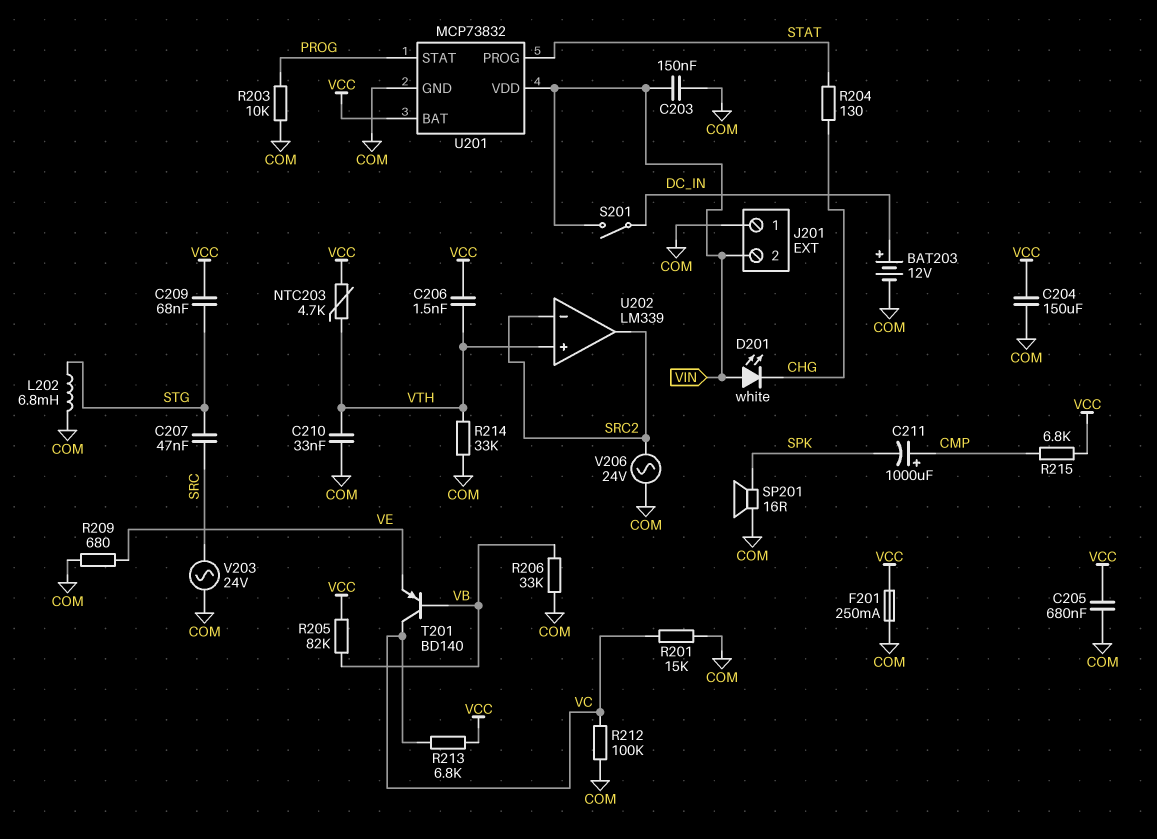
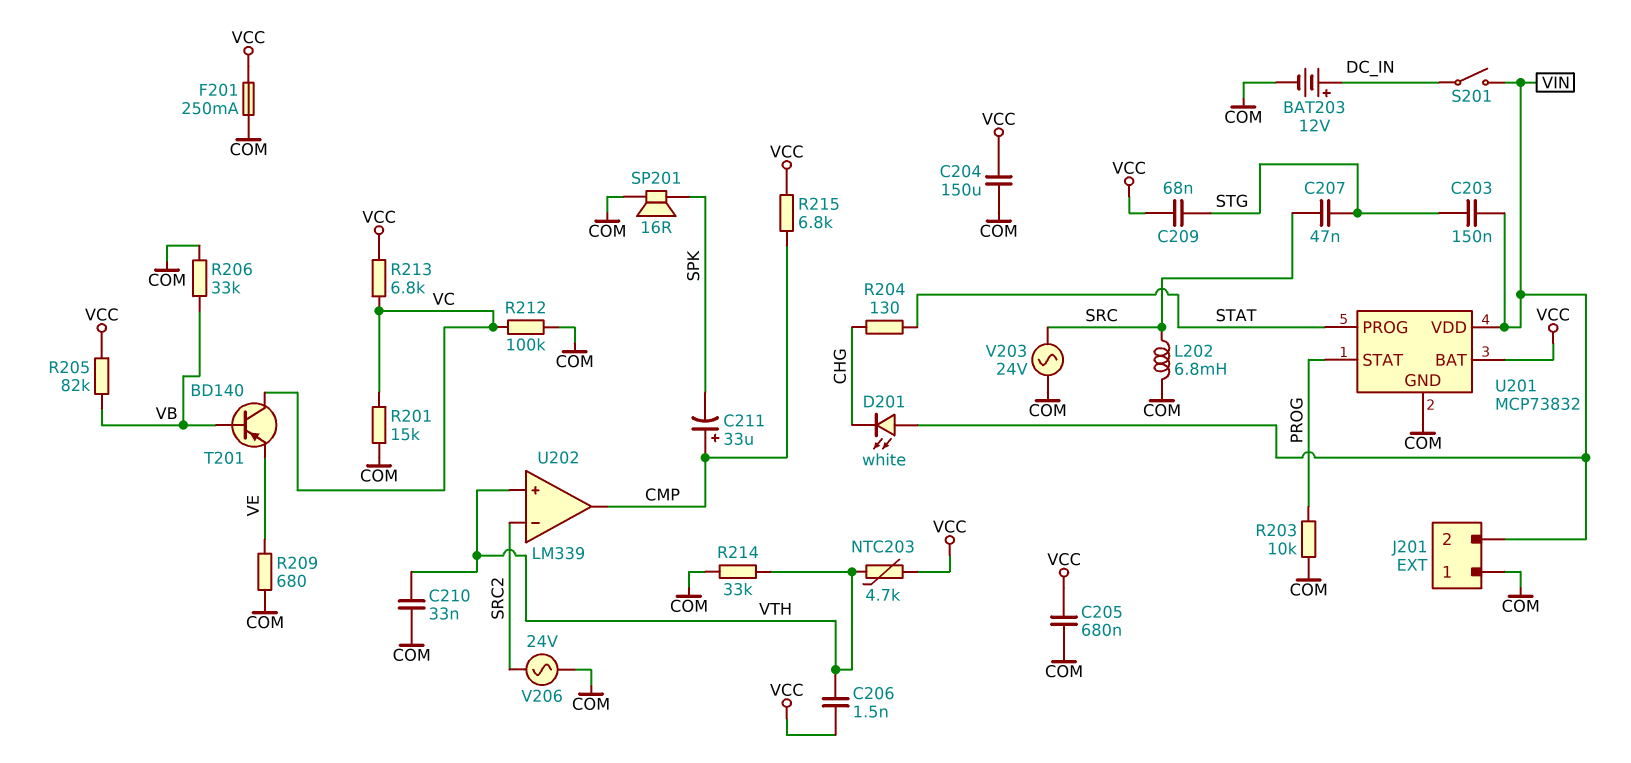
C203: 150nF (COM, VIN) -> 150nF (STG, VIN)
C211: 1000uF (plus CMP, minus SPK) -> 33uF (plus CMP, minus SPK)
L202: 6.8mH (COM, STG) -> 6.8mH (COM, SRC)
U202 pin out: SRC2 -> CMP

